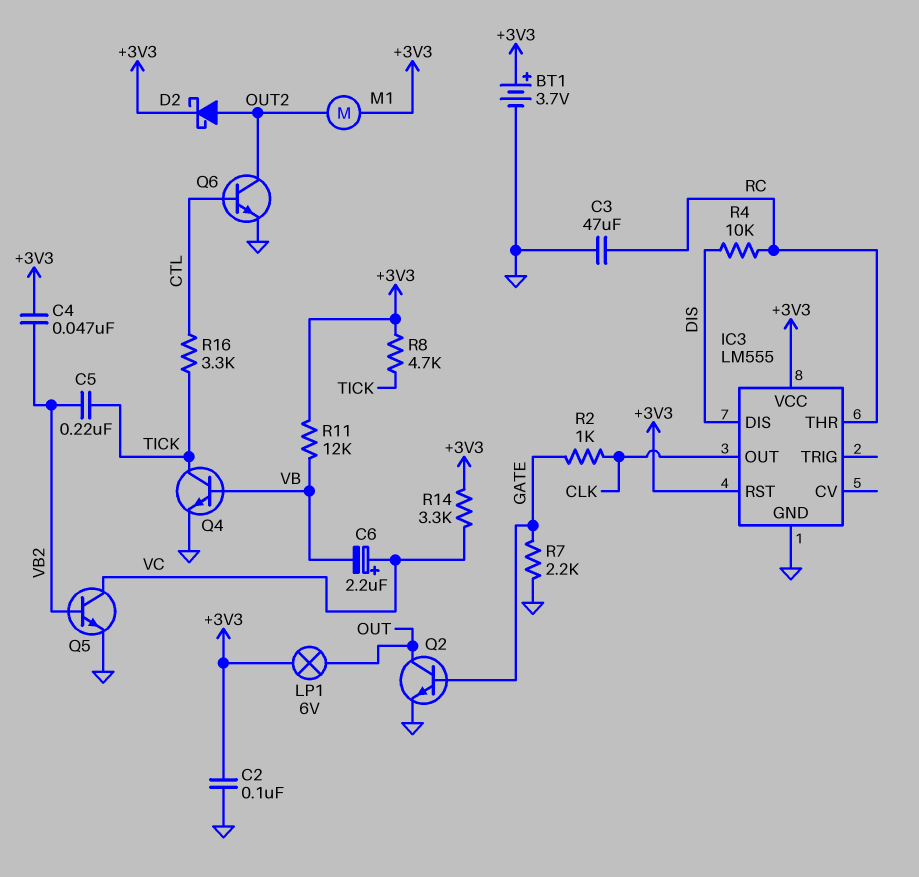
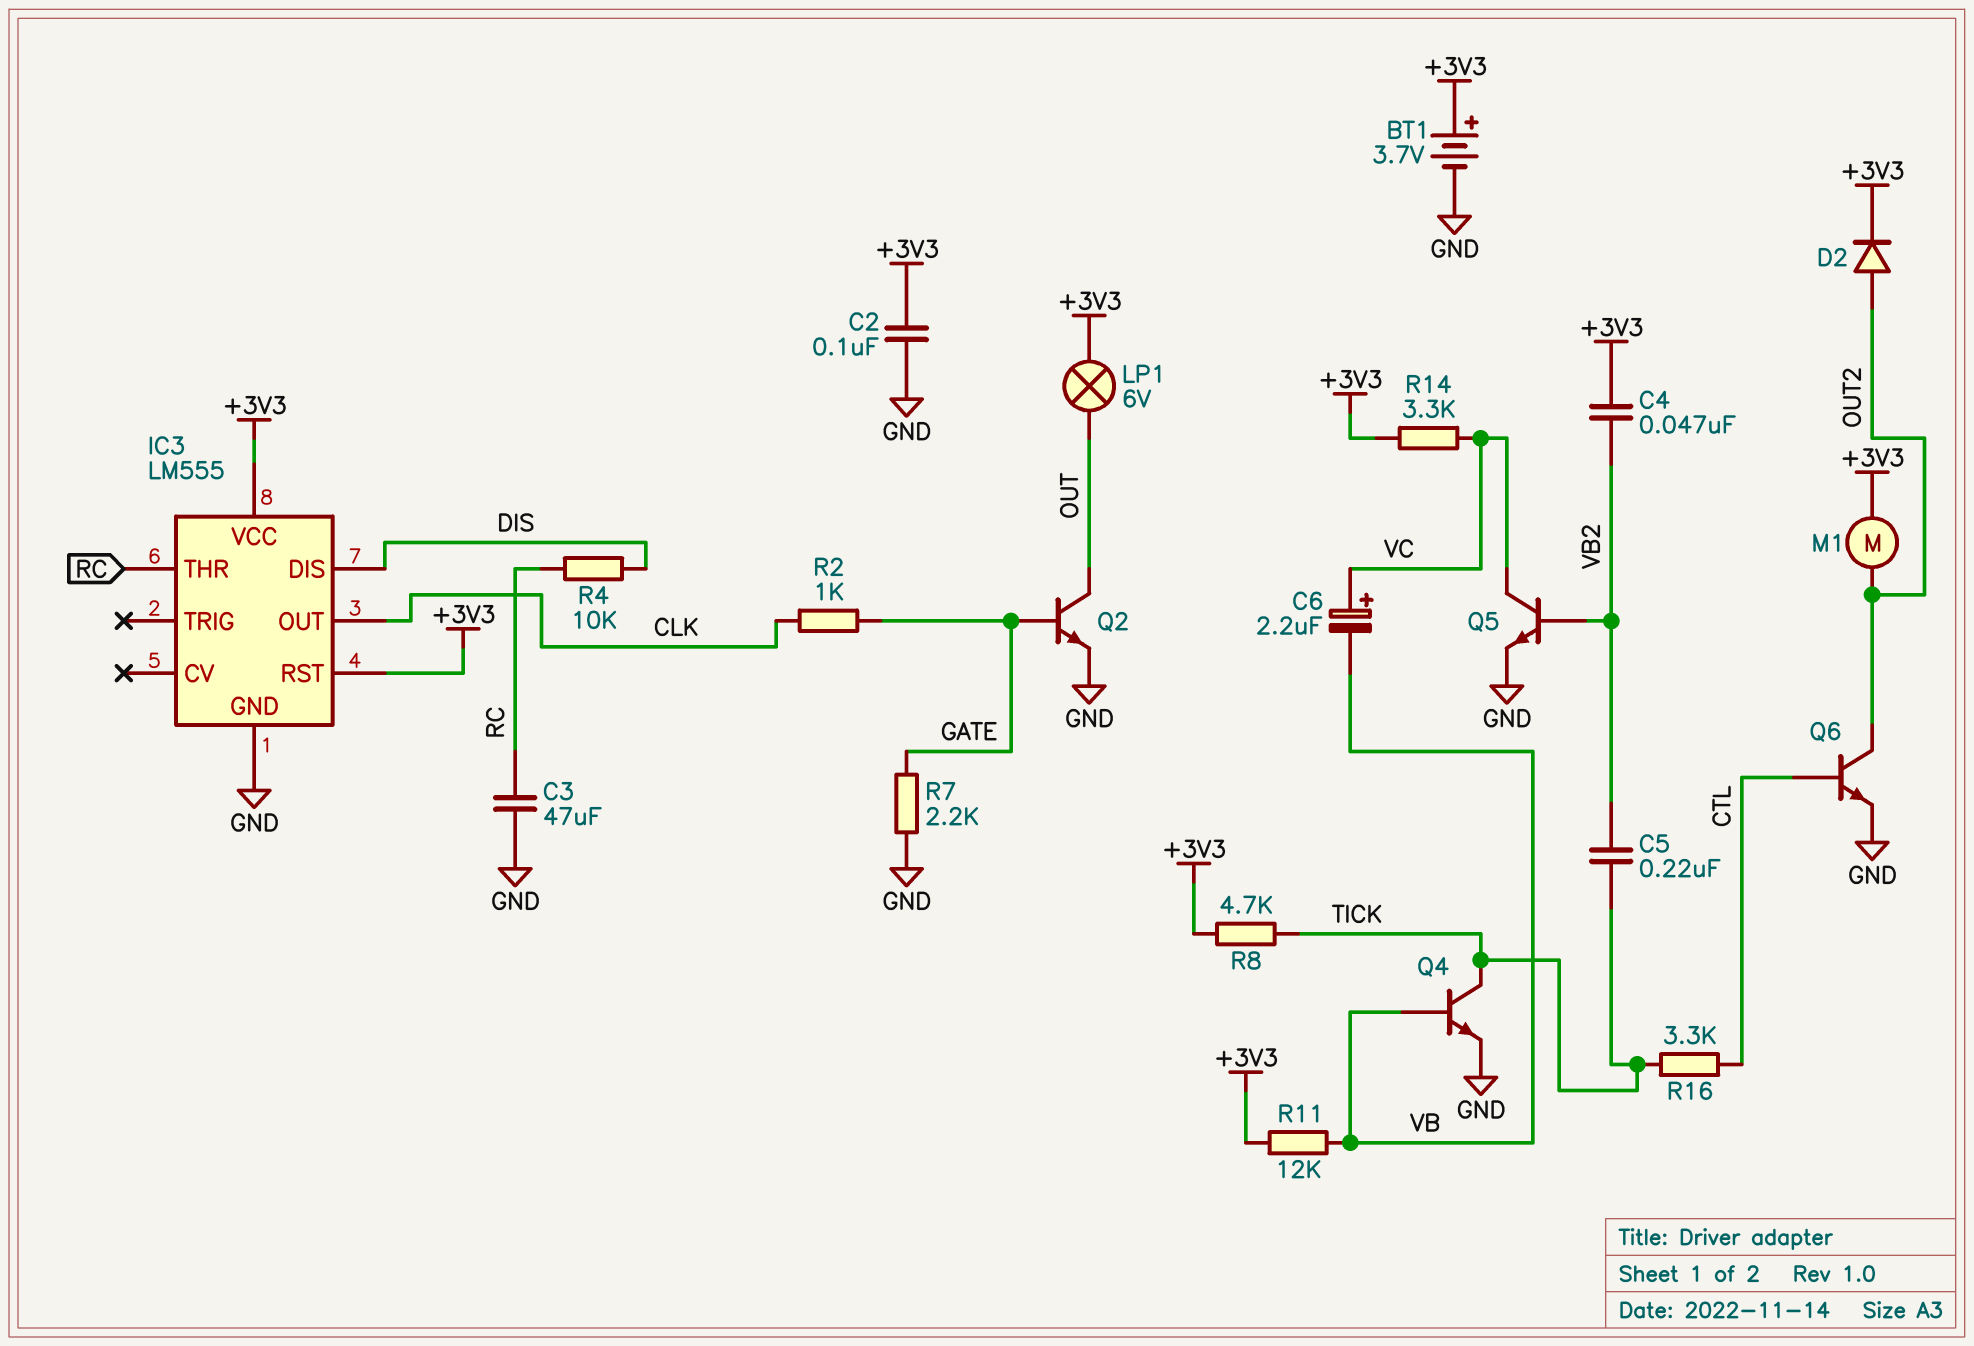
D2: schottky (A OUT2, K +3V3) -> diode (A OUT2, K +3V3)

